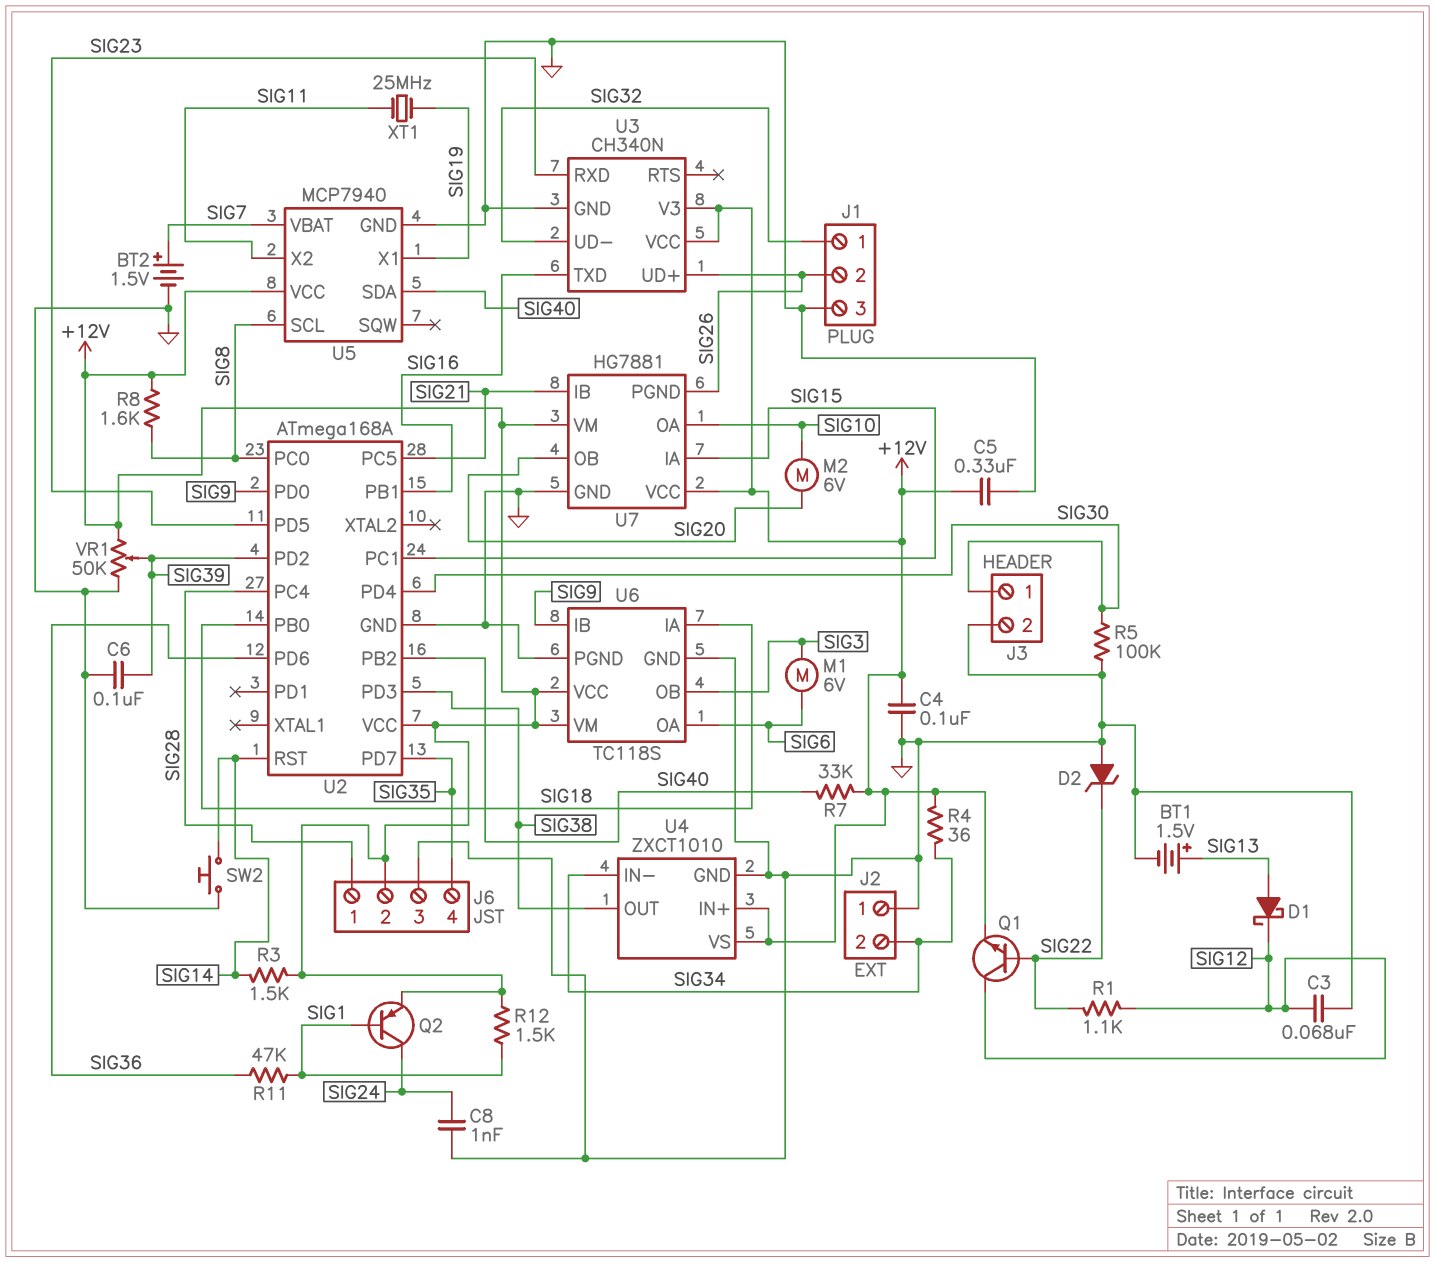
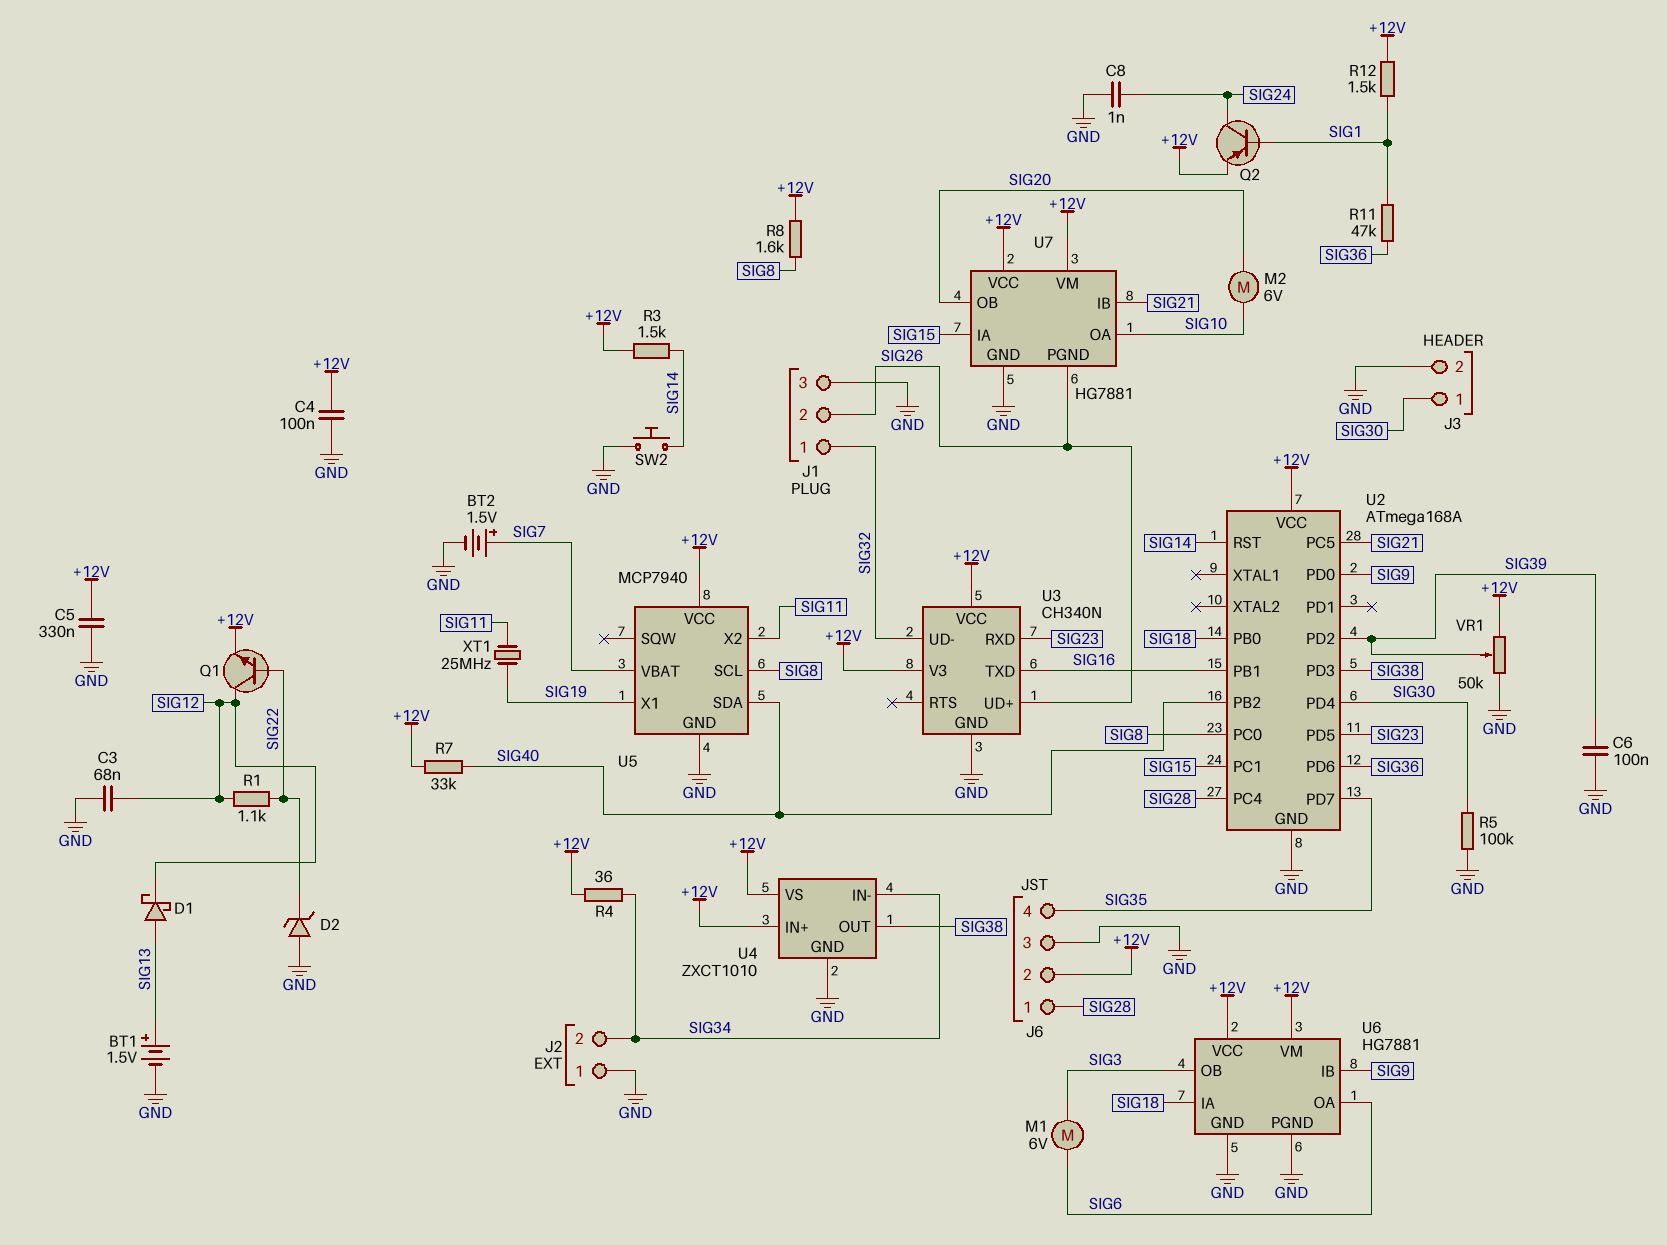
U6: TC118S -> HG7881

